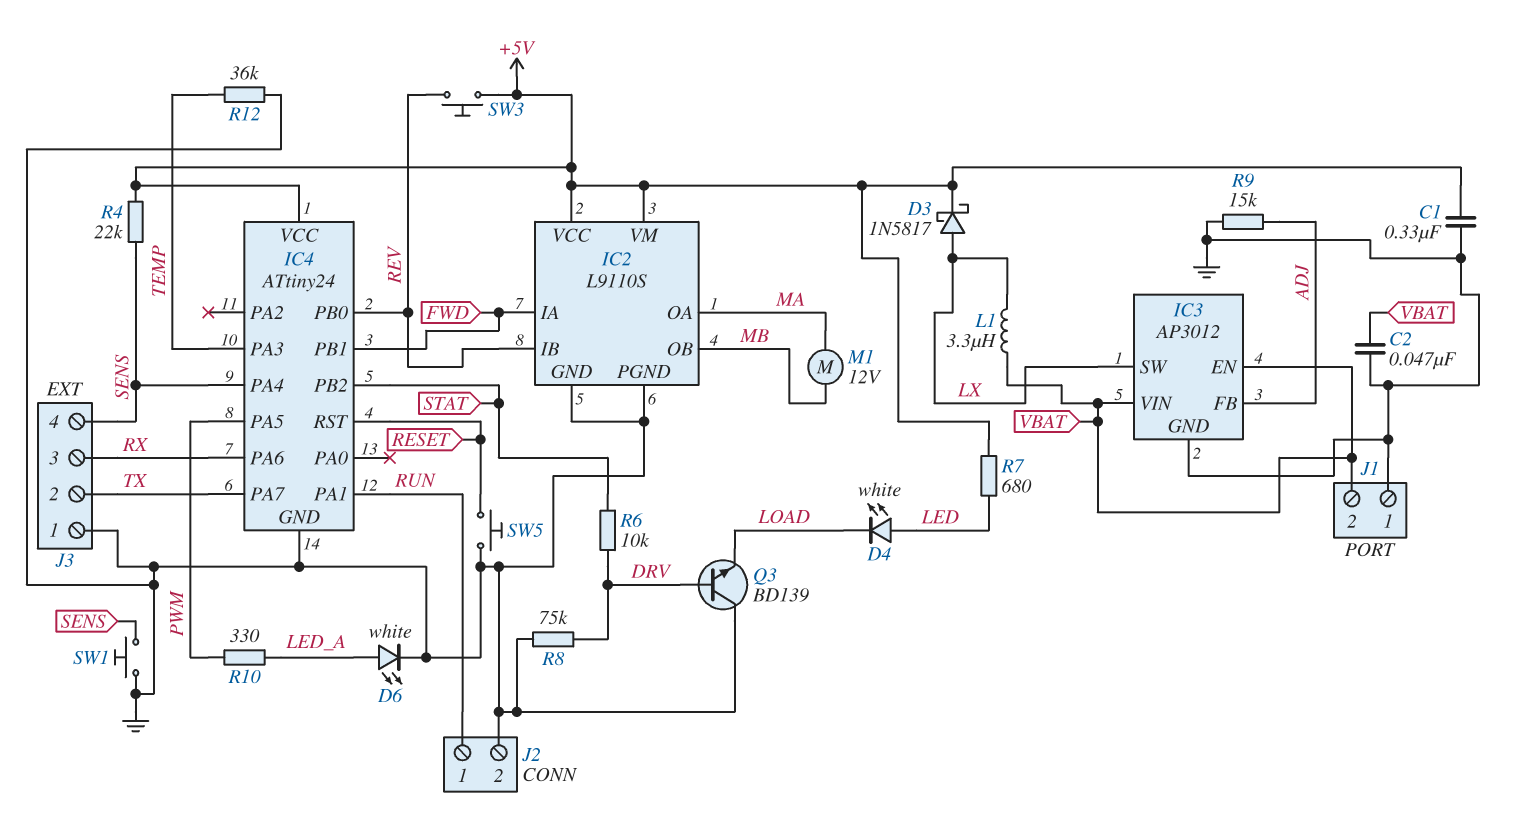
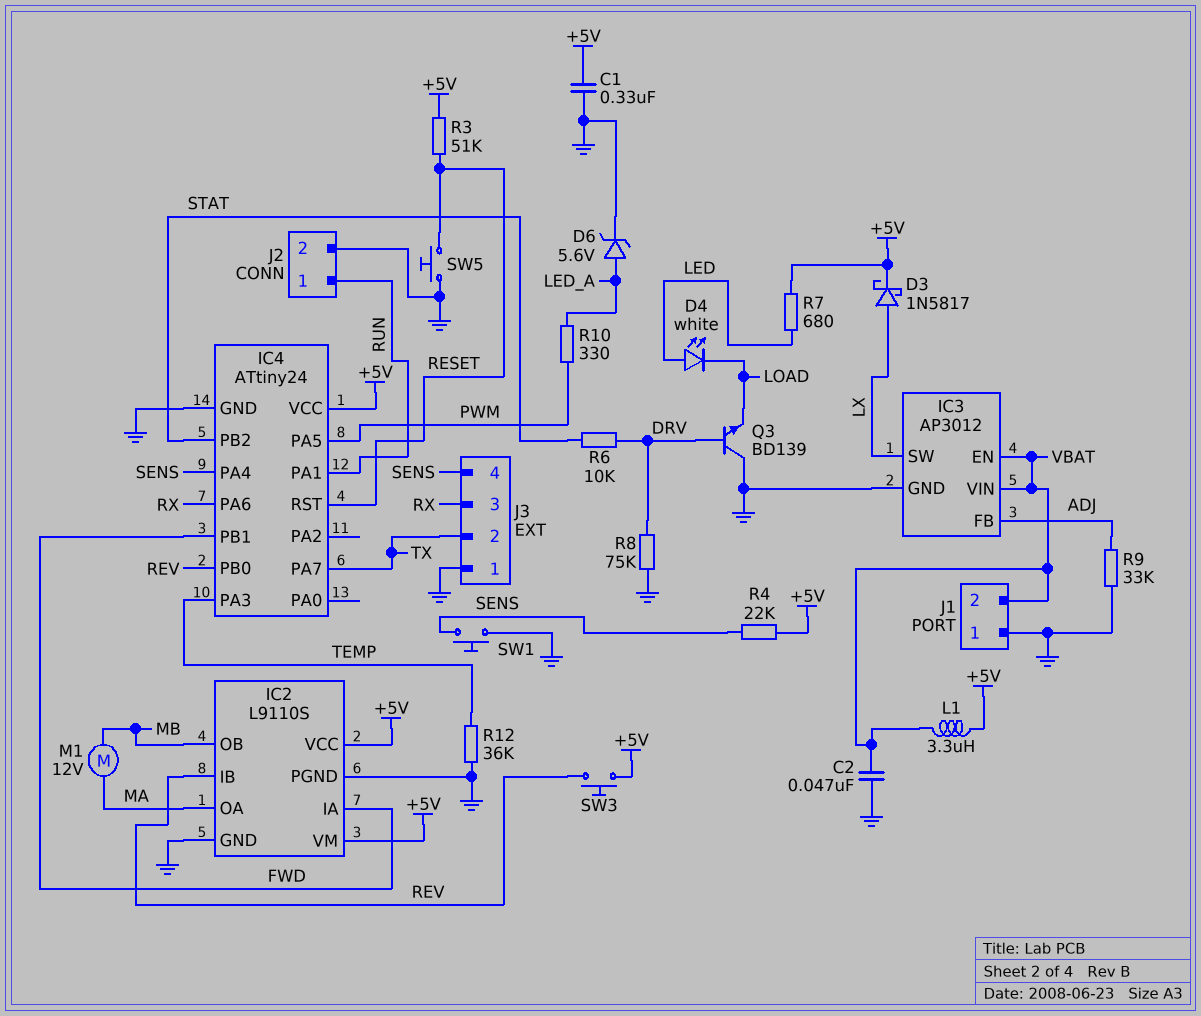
D6: LED white (A LED_A, K GND) -> zener 5.6V (A LED_A, K GND)
L1: 3.3uH (LX, VBAT) -> 3.3uH (+5V, VBAT)
R3: none -> 51k (+5V, RESET)
R9: 15k (ADJ, GND) -> 33k (ADJ, GND)

